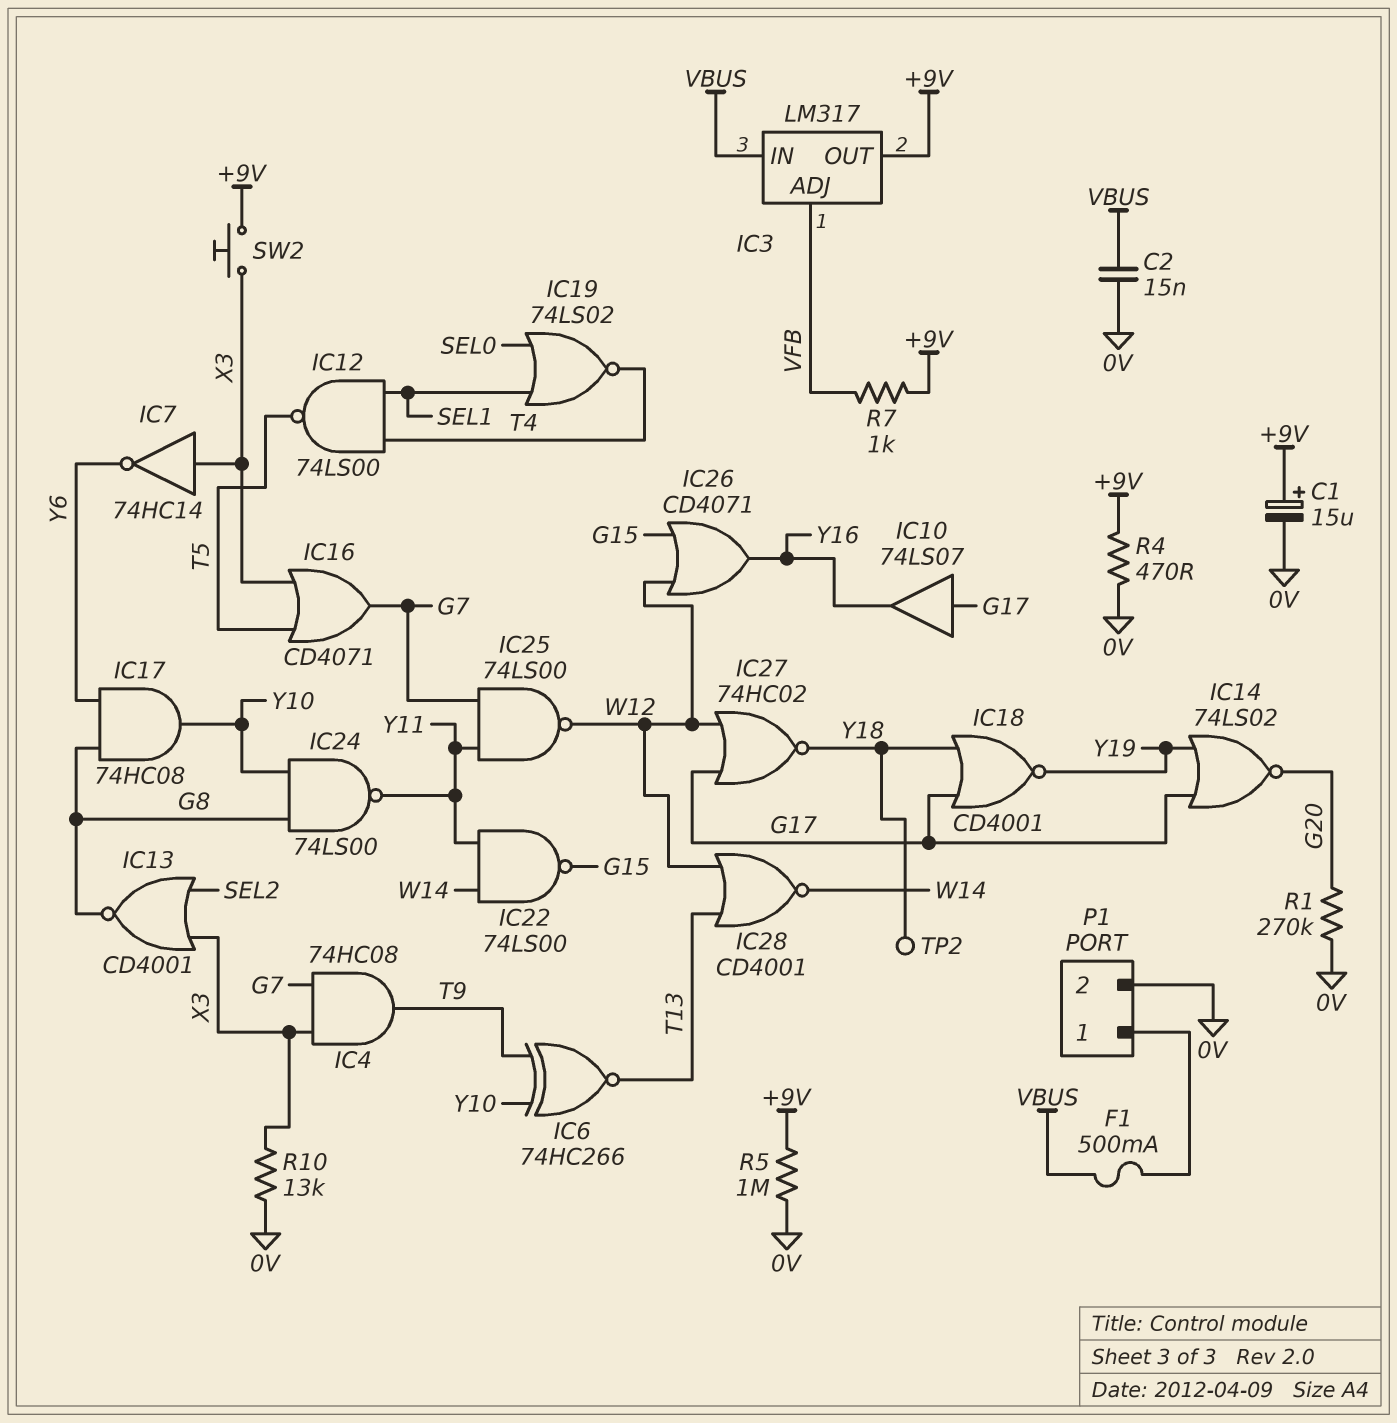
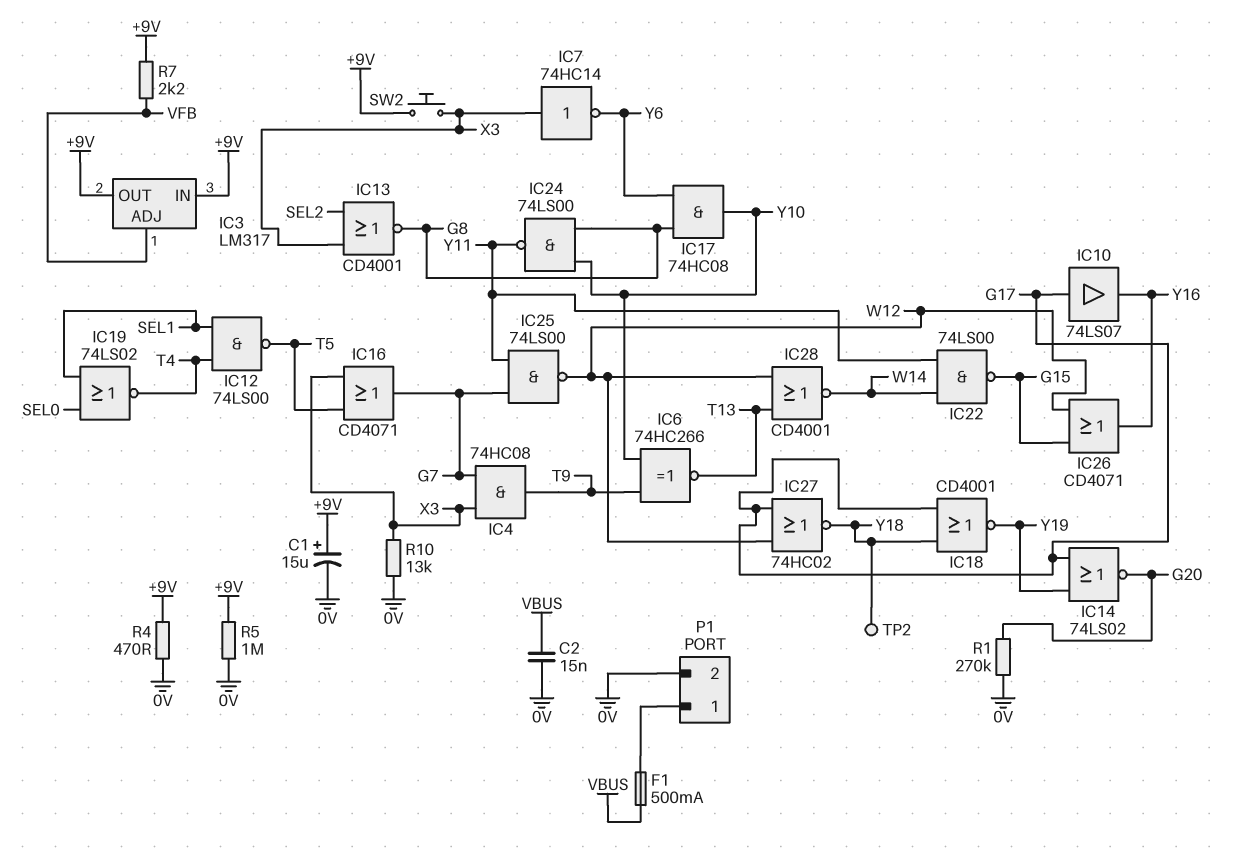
IC3 pin IN: VBUS -> +9V
R7: 1k (+9V, VFB) -> 2.2k (+9V, VFB)

